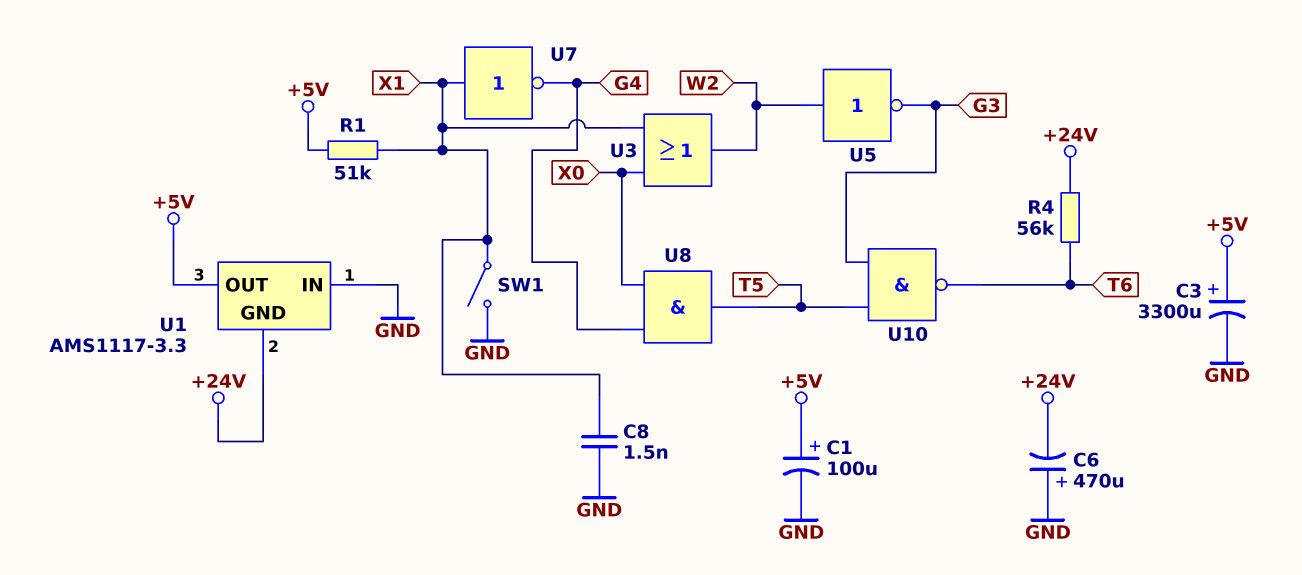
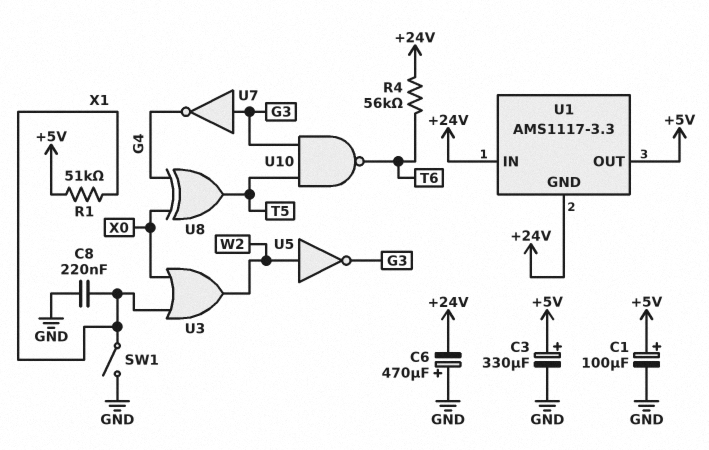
C3: 3300uF (plus +5V, minus GND) -> 330uF (plus +5V, minus GND)
C8: 1.5nF (GND, X1) -> 220nF (GND, X1)
U1 pin IN: GND -> +24V
U7: NOT (in X1, out G4) -> NOT (in G3, out G4)
U8: AND (in G4, in X0, out T5) -> XOR (in G4, in X0, out T5)

